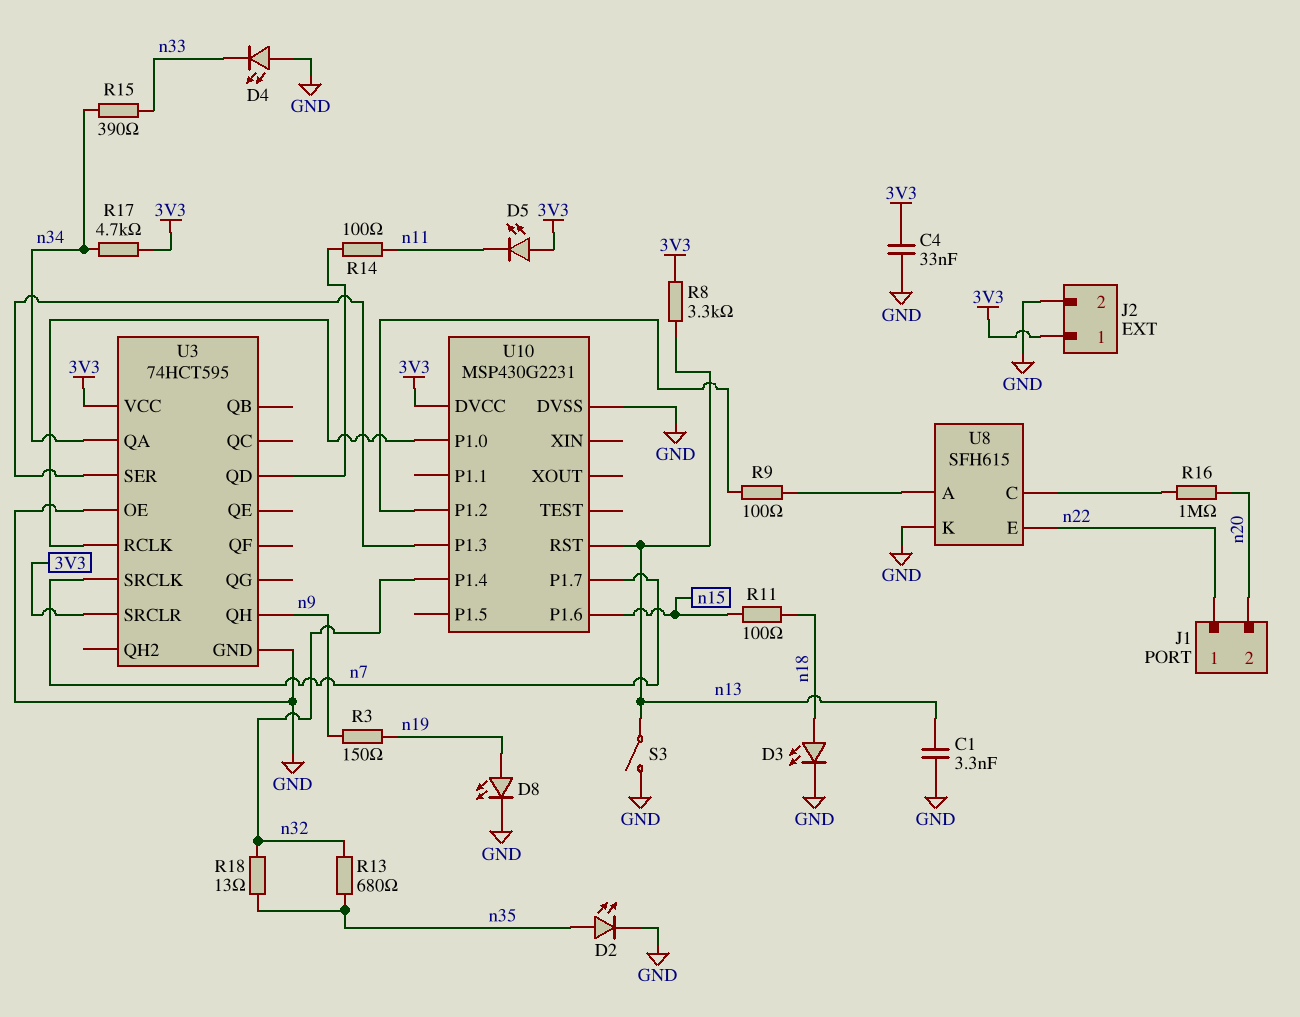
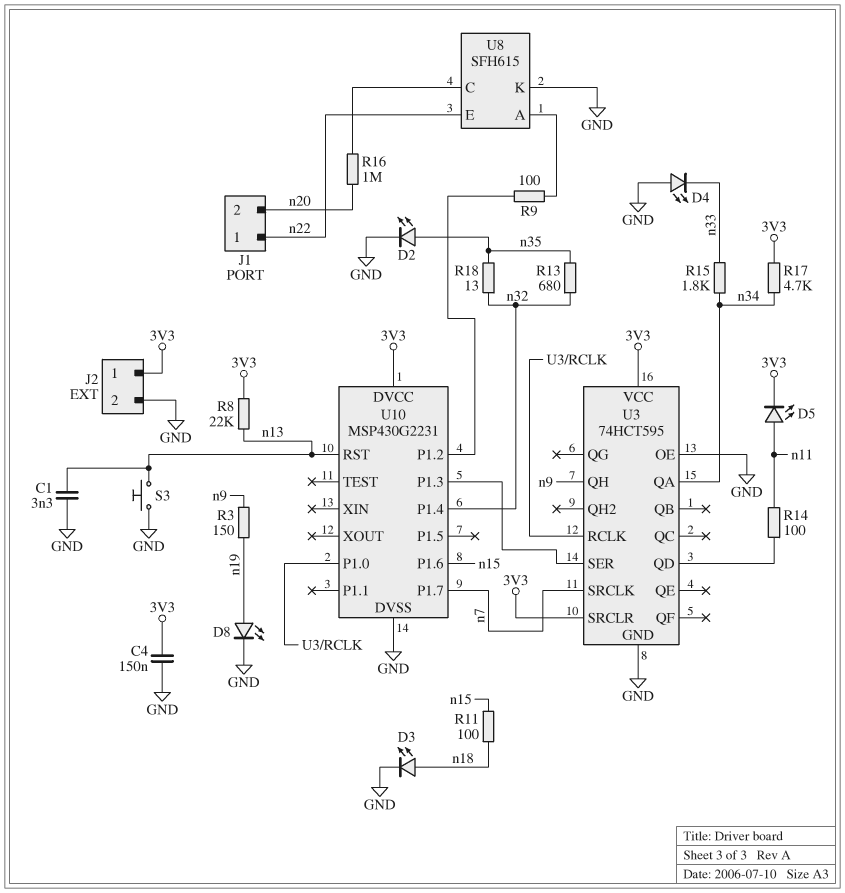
C4: 33nF (3V3, GND) -> 150nF (3V3, GND)
D5: LED (A 3V3, K n11) -> LED (A n11, K 3V3)
R8: 3.3k (3V3, n13) -> 22k (3V3, n13)
R15: 390 (n33, n34) -> 1.8k (n33, n34)
S3: switch (GND, n13) -> button (GND, n13)

